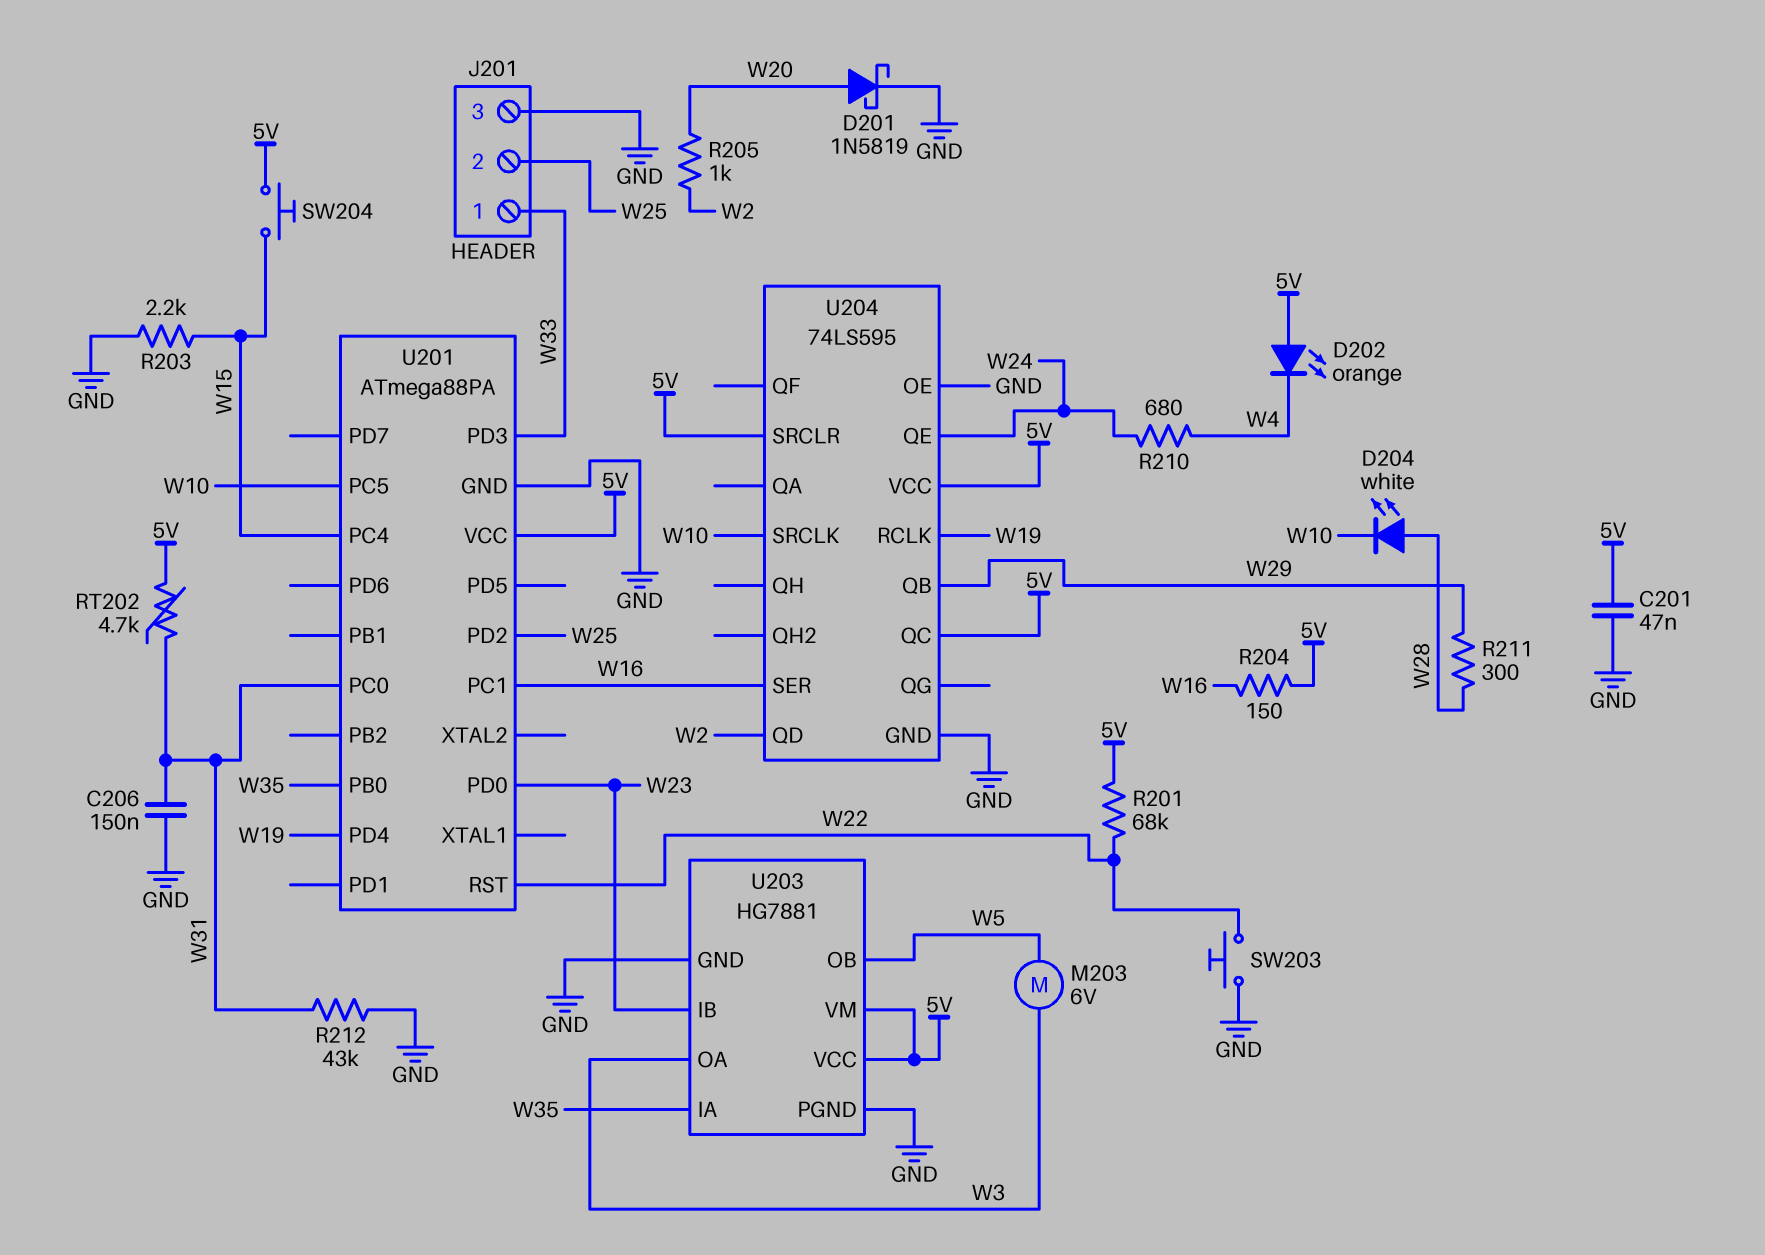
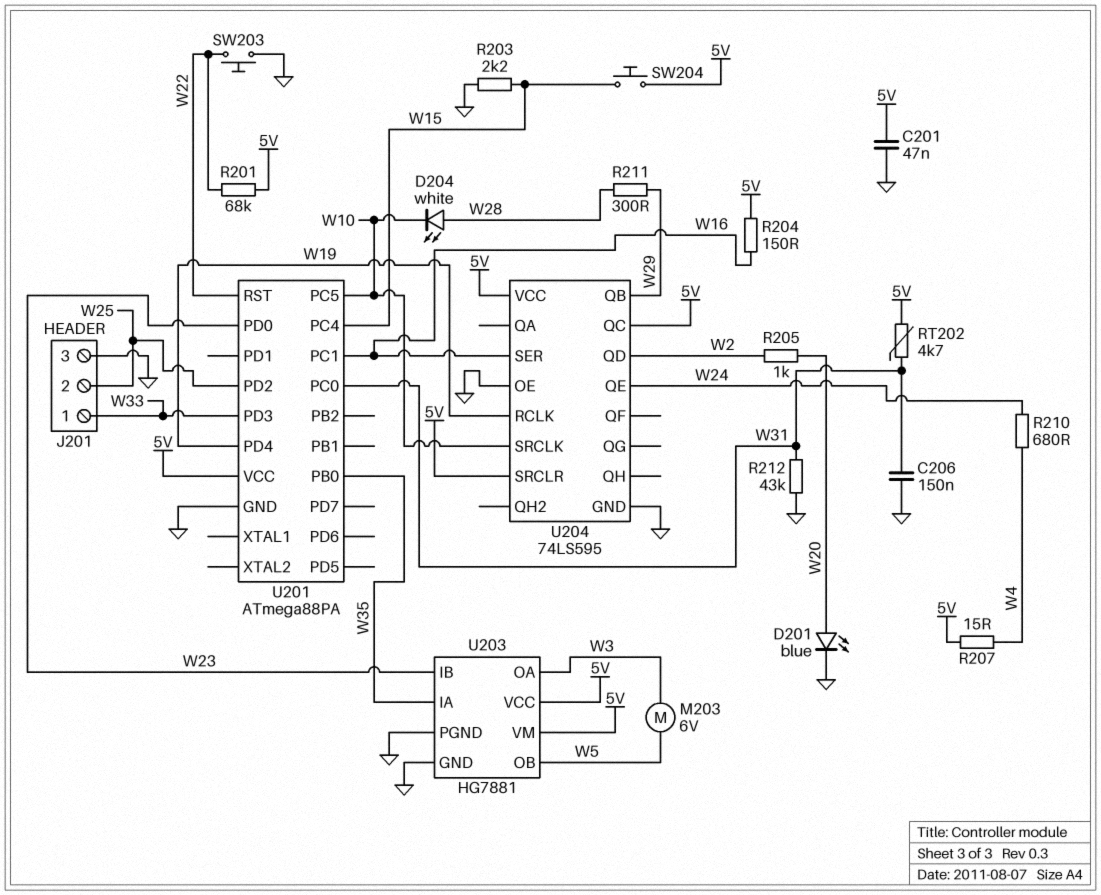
D201: schottky 1N5819 (A W20, K GND) -> LED blue (A W20, K GND)
D202: LED orange (A 5V, K W4) -> none
R207: none -> 15 (5V, W4)

